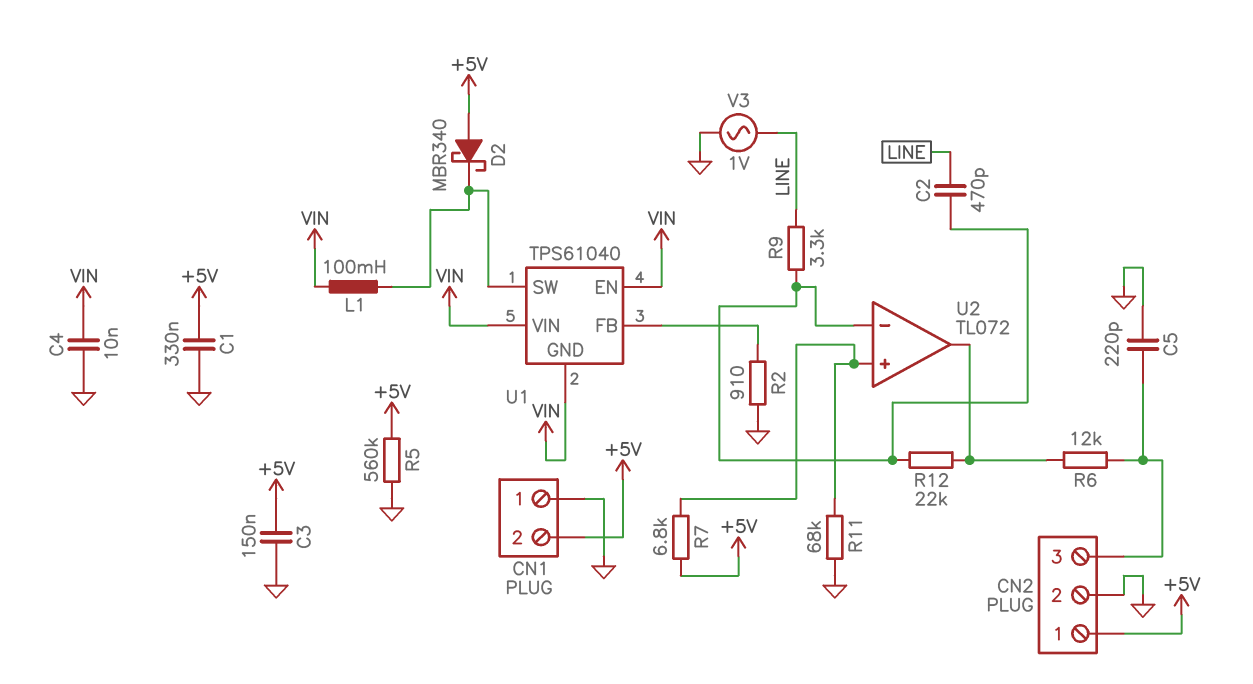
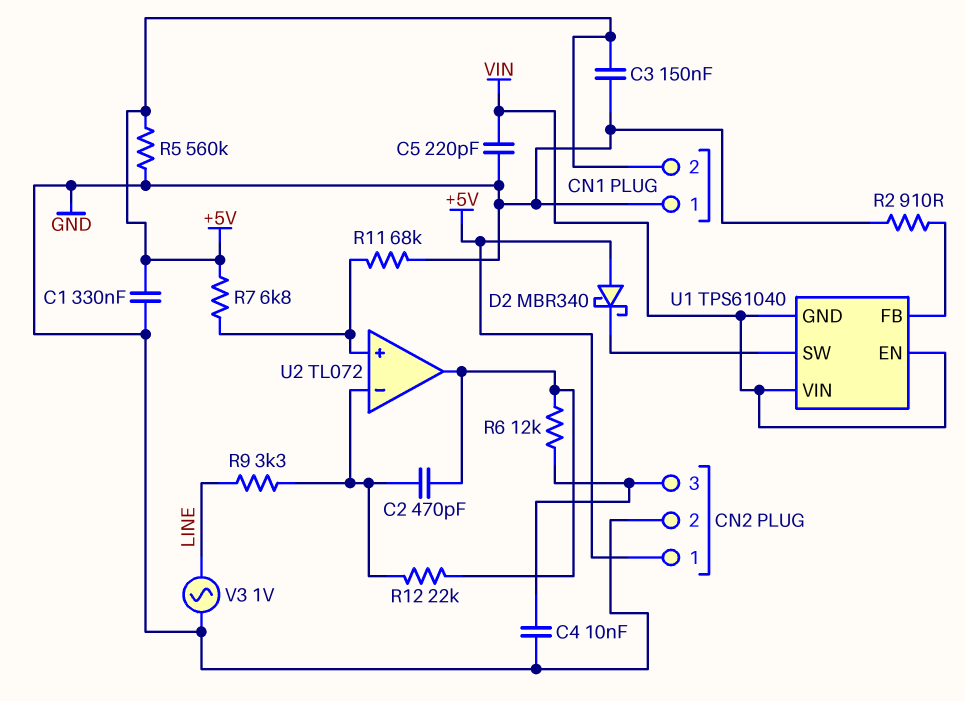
C2: 470pF (LINE, U2/in-) -> 470pF (U2/in-, U2/out)
C4: 10nF (GND, VIN) -> 10nF (CN2/3, GND)
C5: 220pF (CN2/3, GND) -> 220pF (GND, VIN)
L1: 100mH (U1/SW, VIN) -> none

